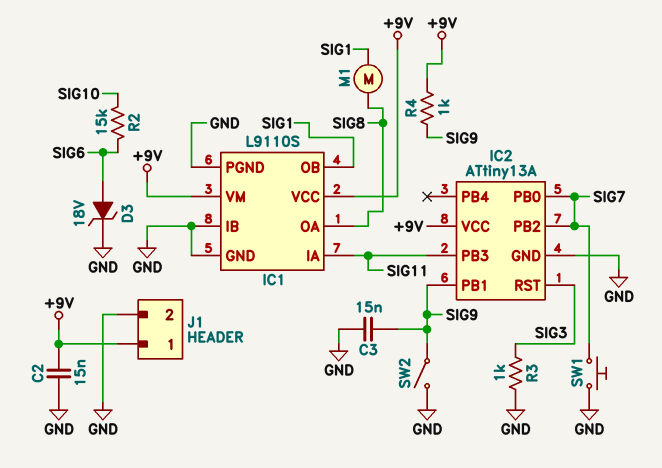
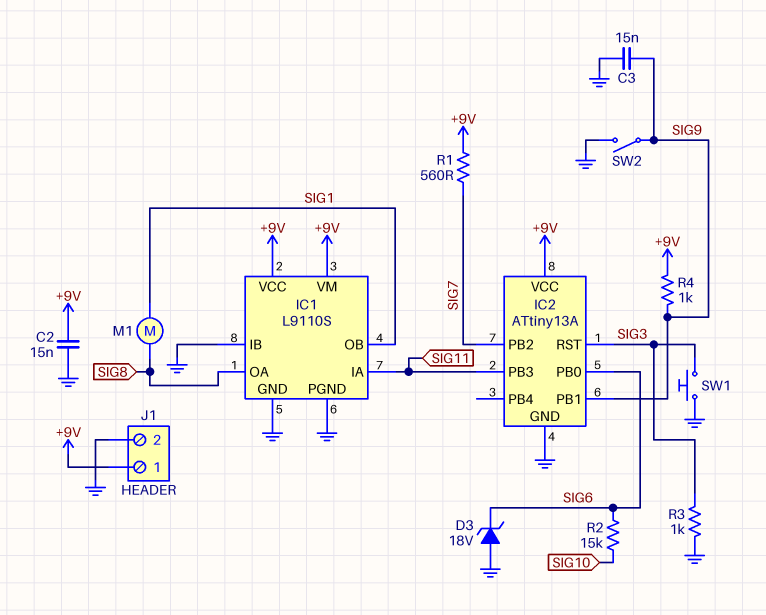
D3: zener 18V (A SIG6, K GND) -> zener 18V (A GND, K SIG6)
IC2 pin PB0: SIG7 -> SIG6
R1: none -> 560 (+9V, SIG7)
SW1: button (GND, SIG7) -> button (GND, SIG3)

